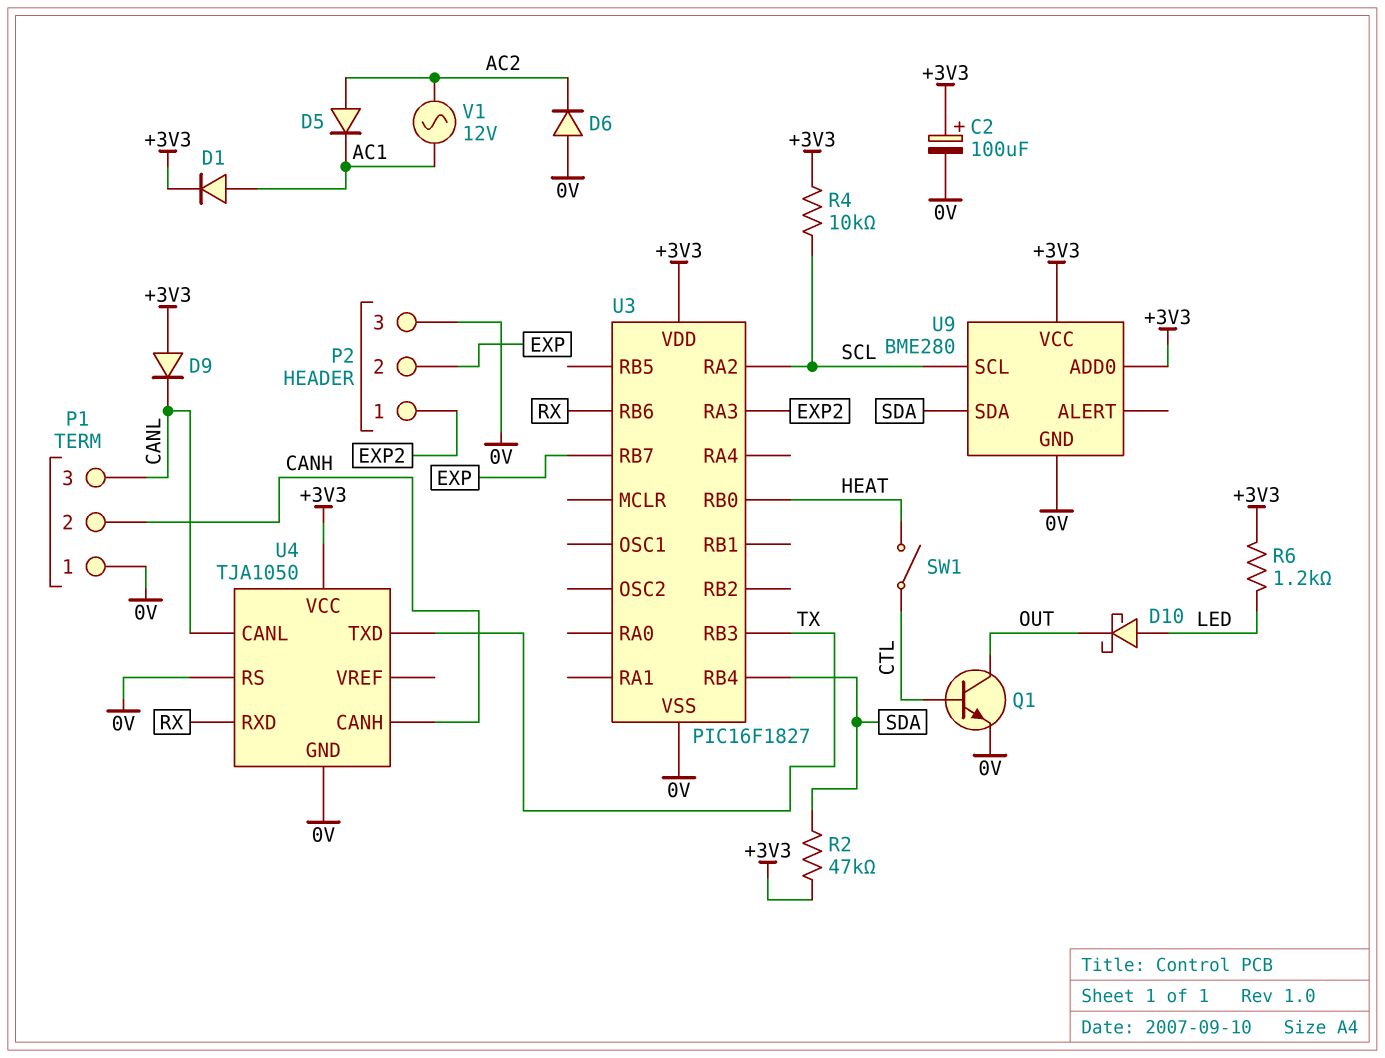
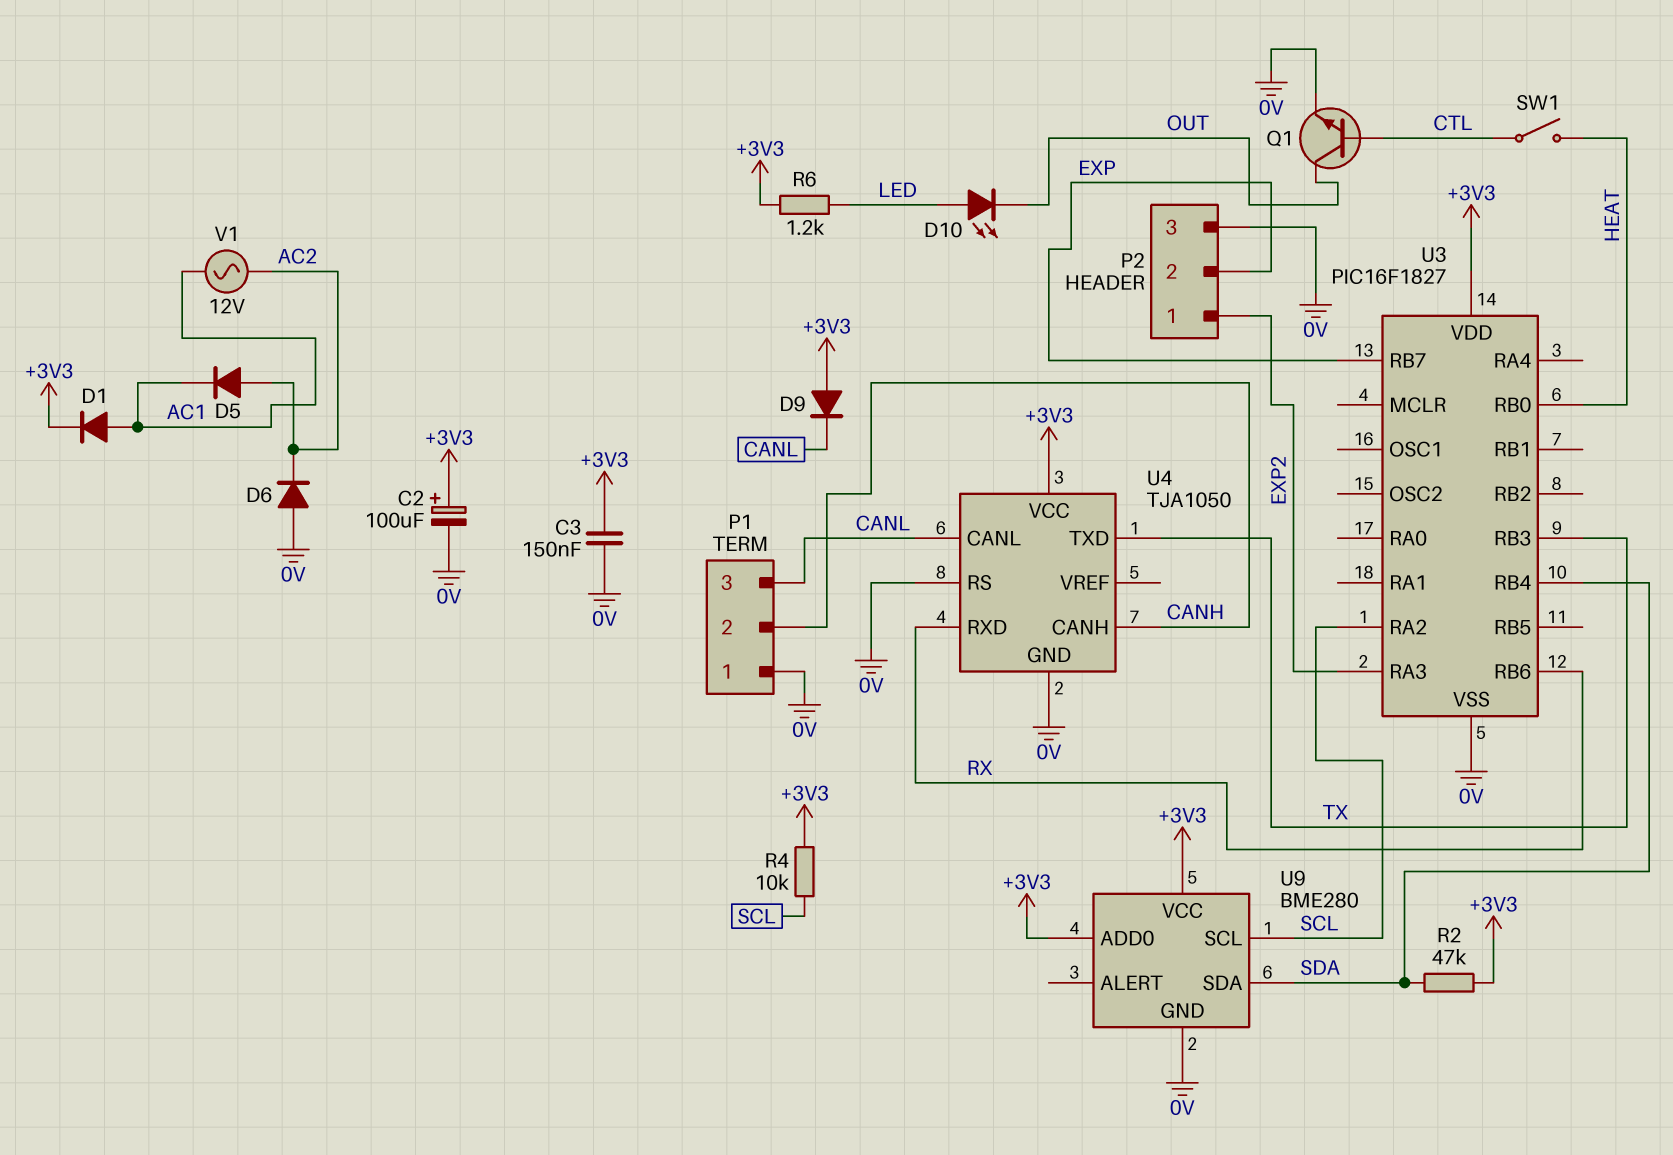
C3: none -> 150nF (+3V3, 0V)
D10: schottky (A LED, K OUT) -> LED (A LED, K OUT)

